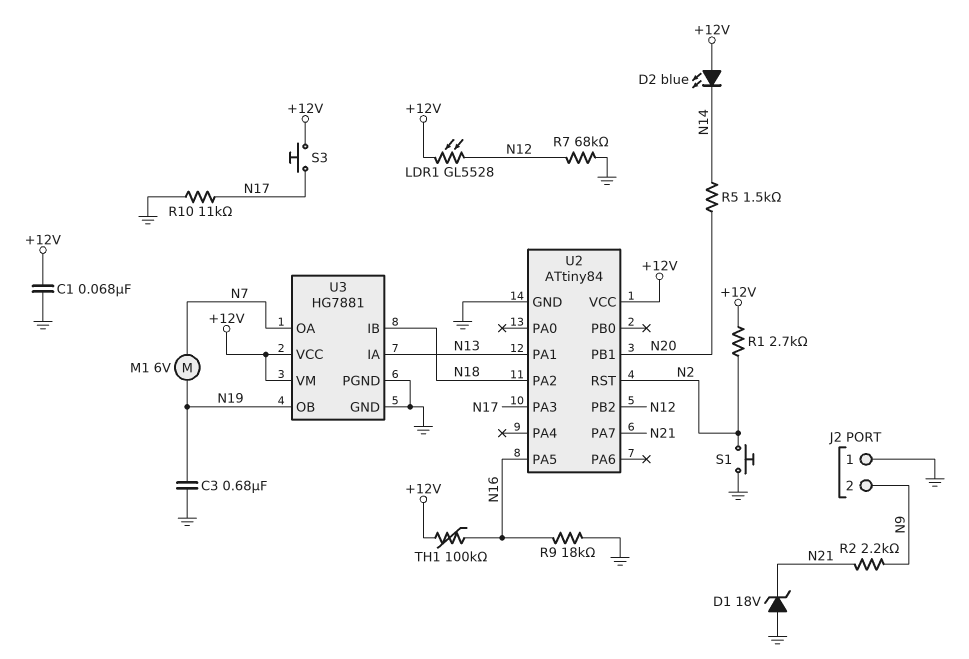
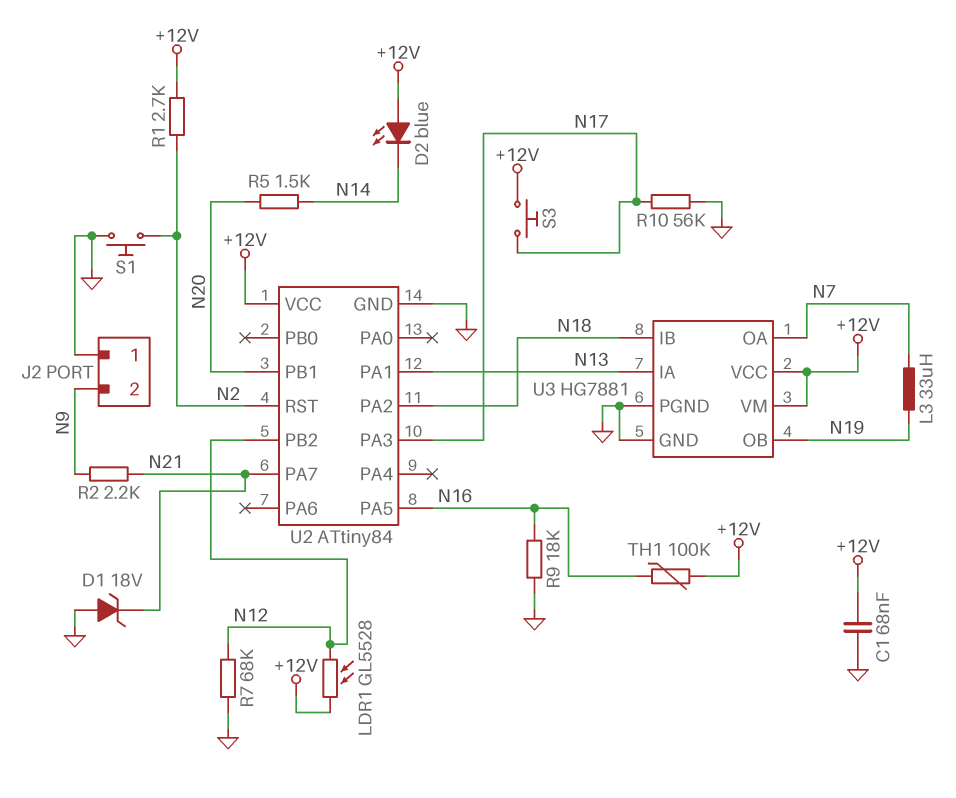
C3: 680nF (GND, N19) -> none
L3: none -> 33uH (N7, N19)
M1: motor 6V (N7, N19) -> none
R10: 11k (GND, N17) -> 56k (GND, N17)

